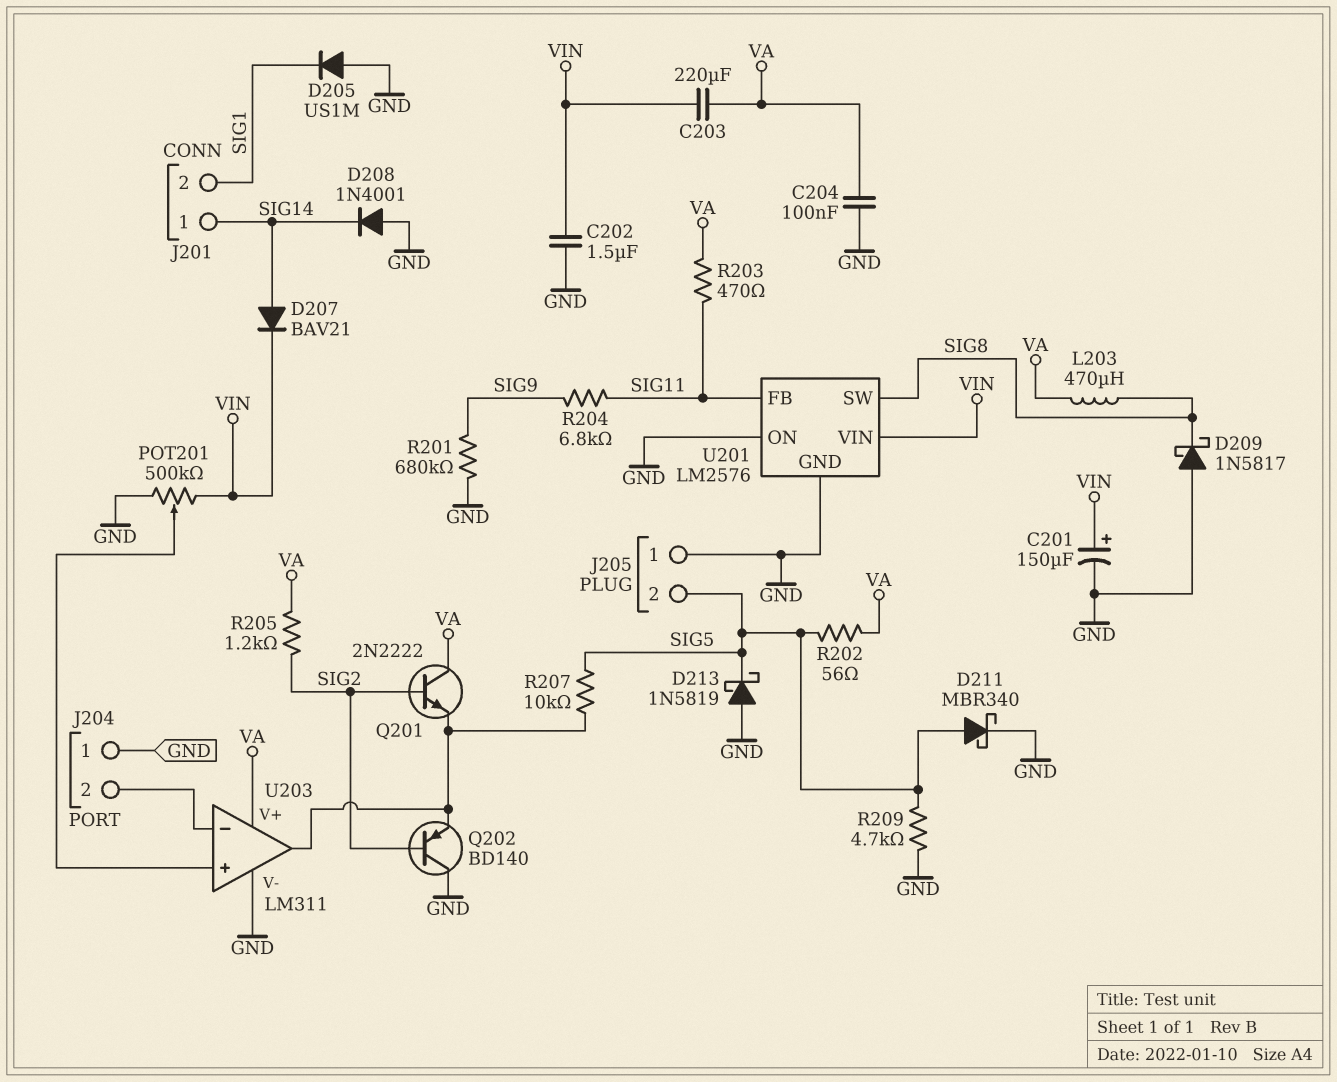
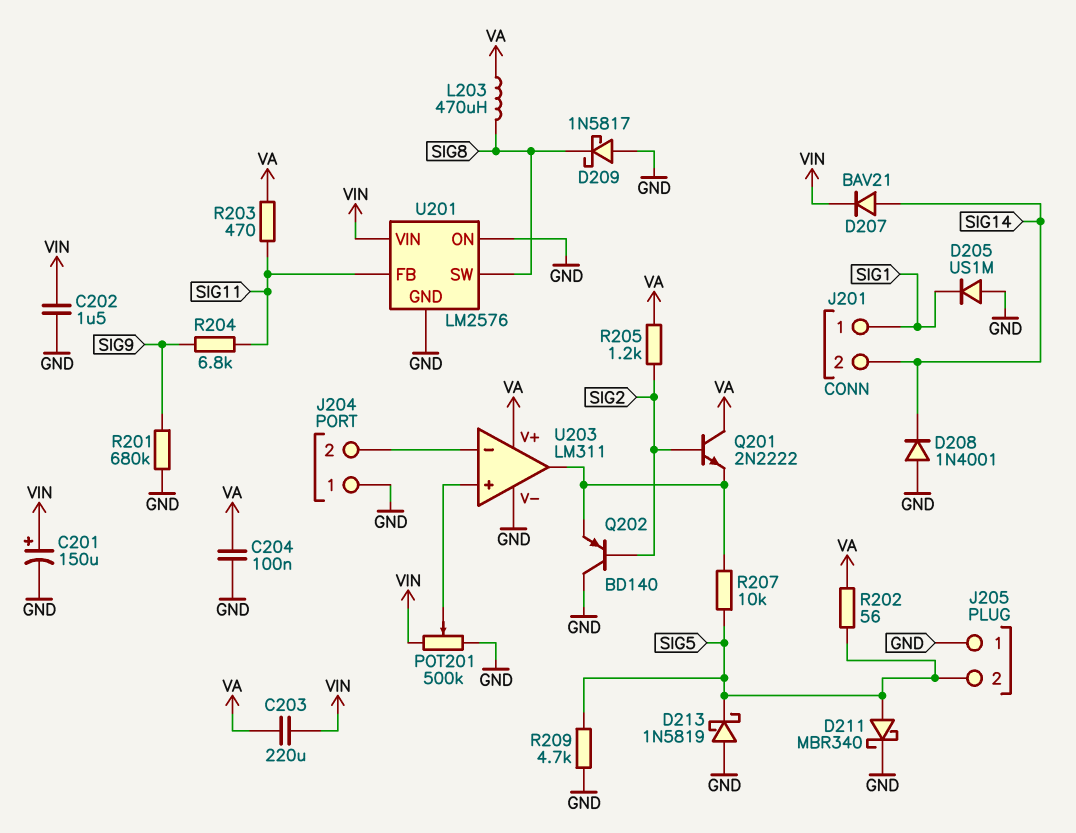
J201 pin 1: SIG14 -> SIG1
J201 pin 2: SIG1 -> SIG14

